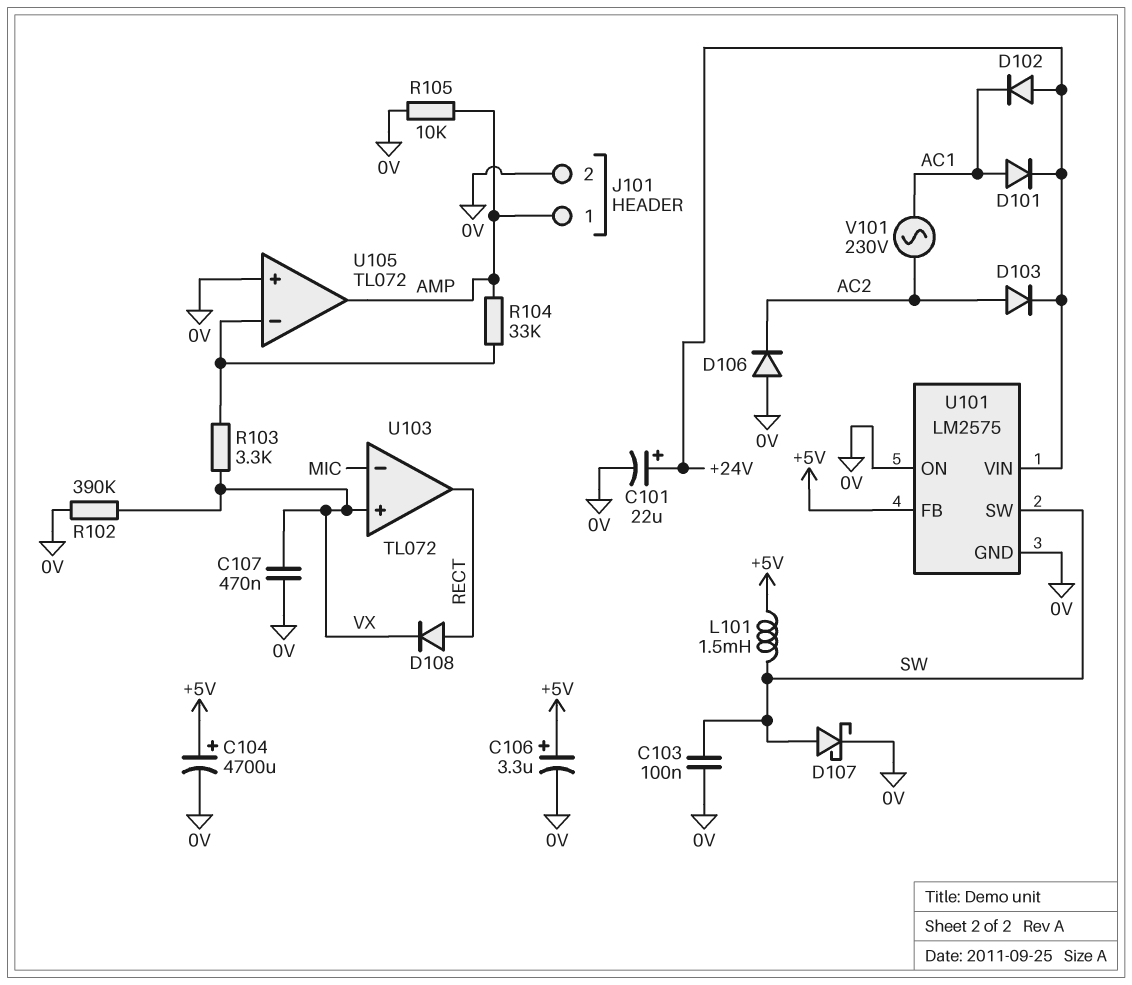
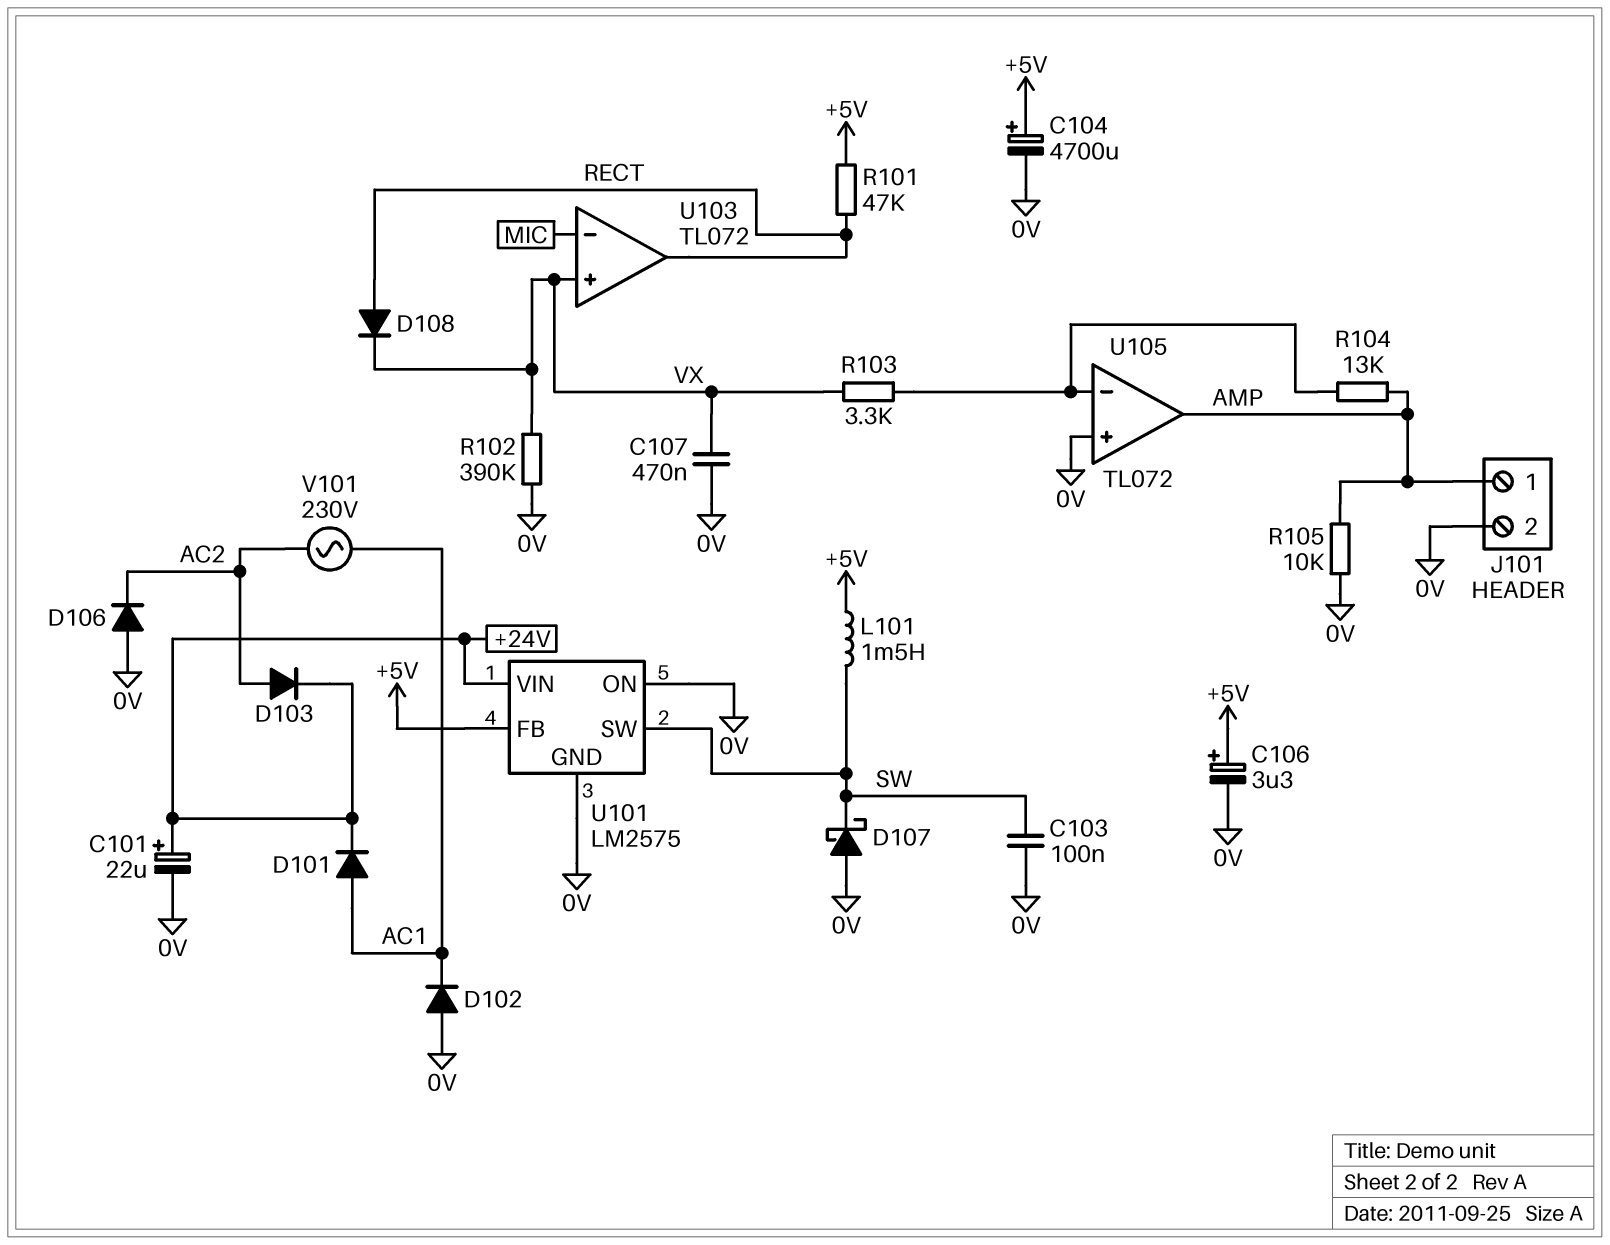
D102: diode (A +24V, K AC1) -> diode (A 0V, K AC1)
D107: schottky (A SW, K 0V) -> schottky (A 0V, K SW)
R101: none -> 47k (+5V, RECT)
R104: 33k (AMP, U105/in-) -> 13k (AMP, U105/in-)

